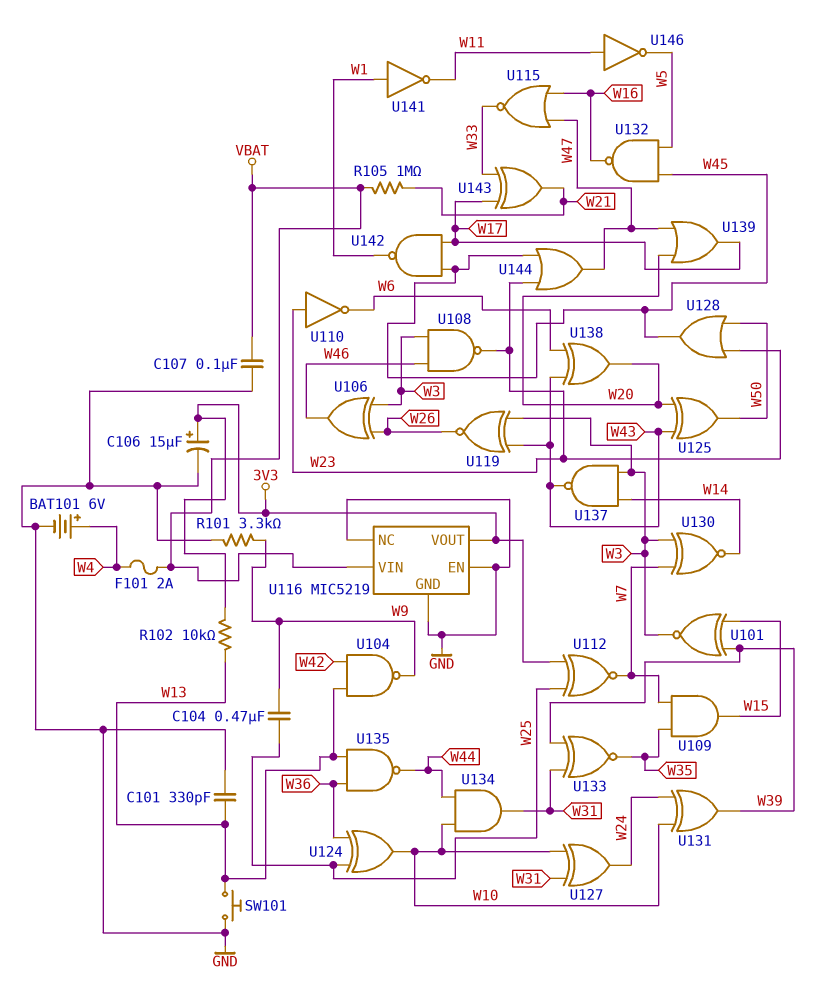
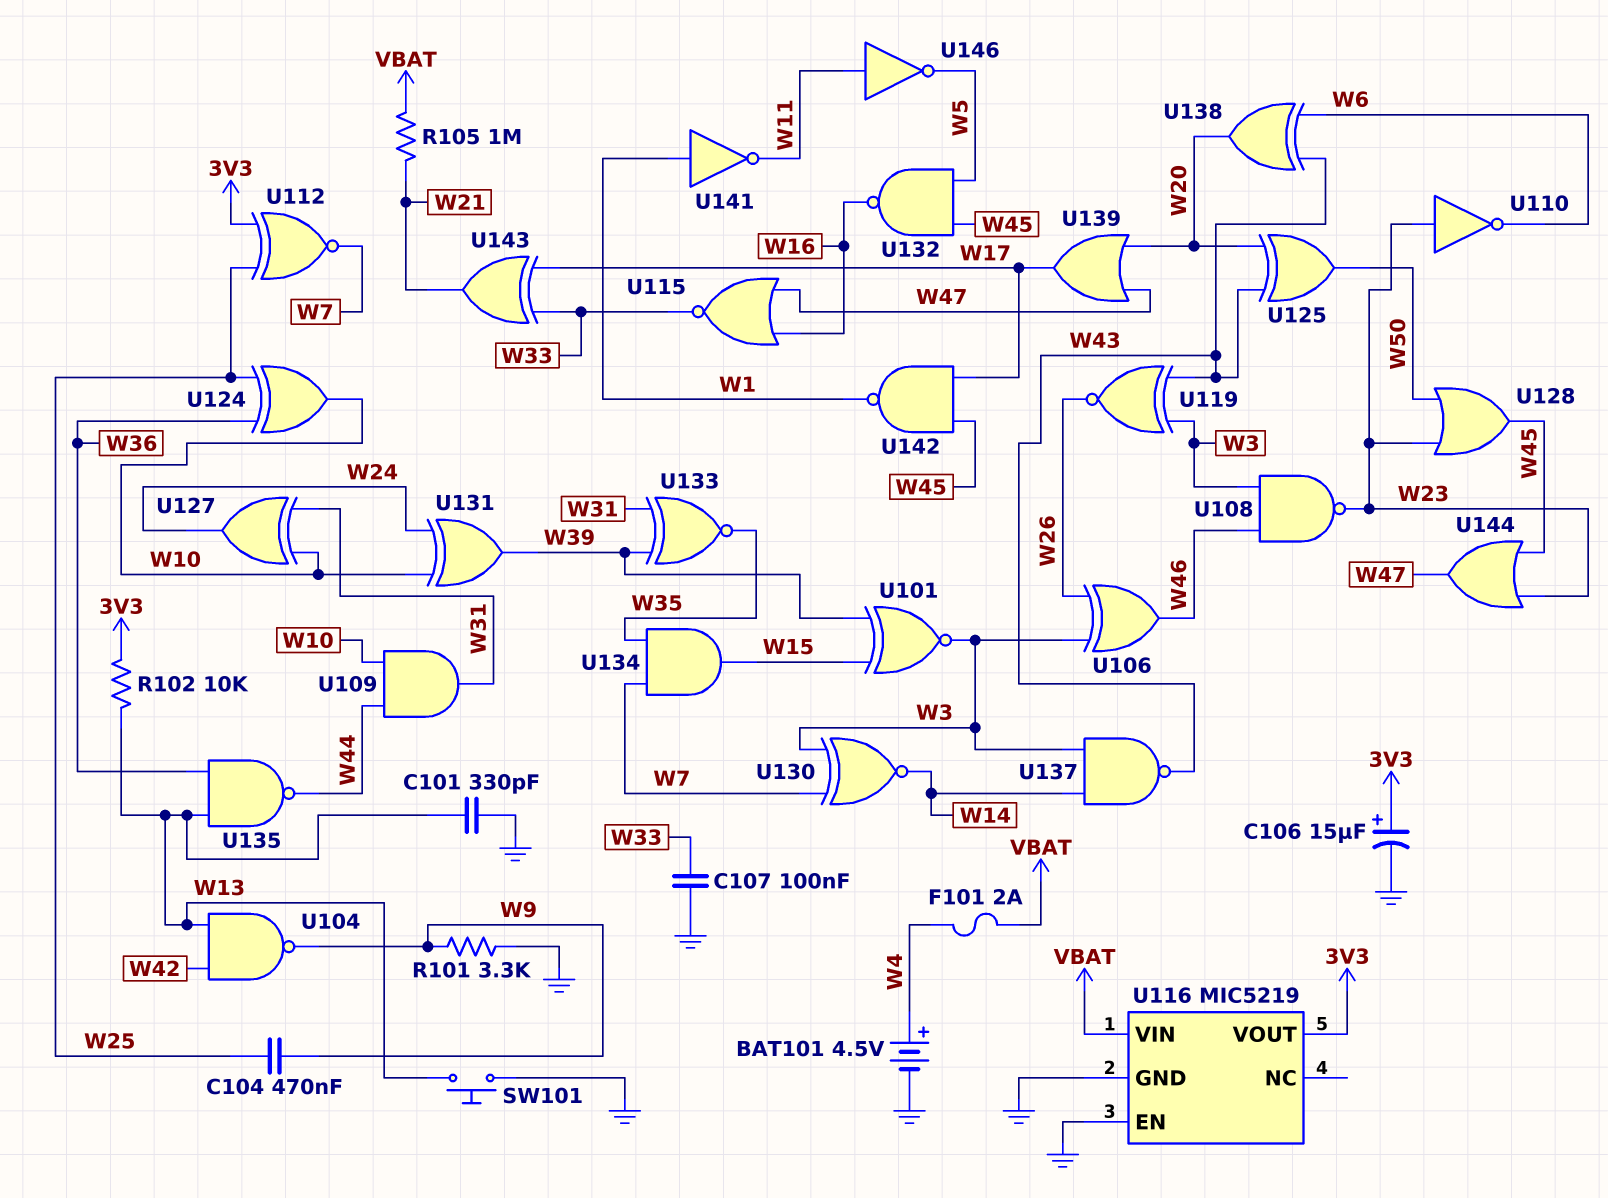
BAT101: 6V (plus W4, minus GND) -> 4.5V (plus W4, minus GND)
C107: 100nF (GND, VBAT) -> 100nF (GND, W33)
U109: AND (in W7, in W35, out W15) -> AND (in W10, in W44, out W31)
U116 pin NC: GND -> none
U134: AND (in W10, in W44, out W31) -> AND (in W7, in W35, out W15)

